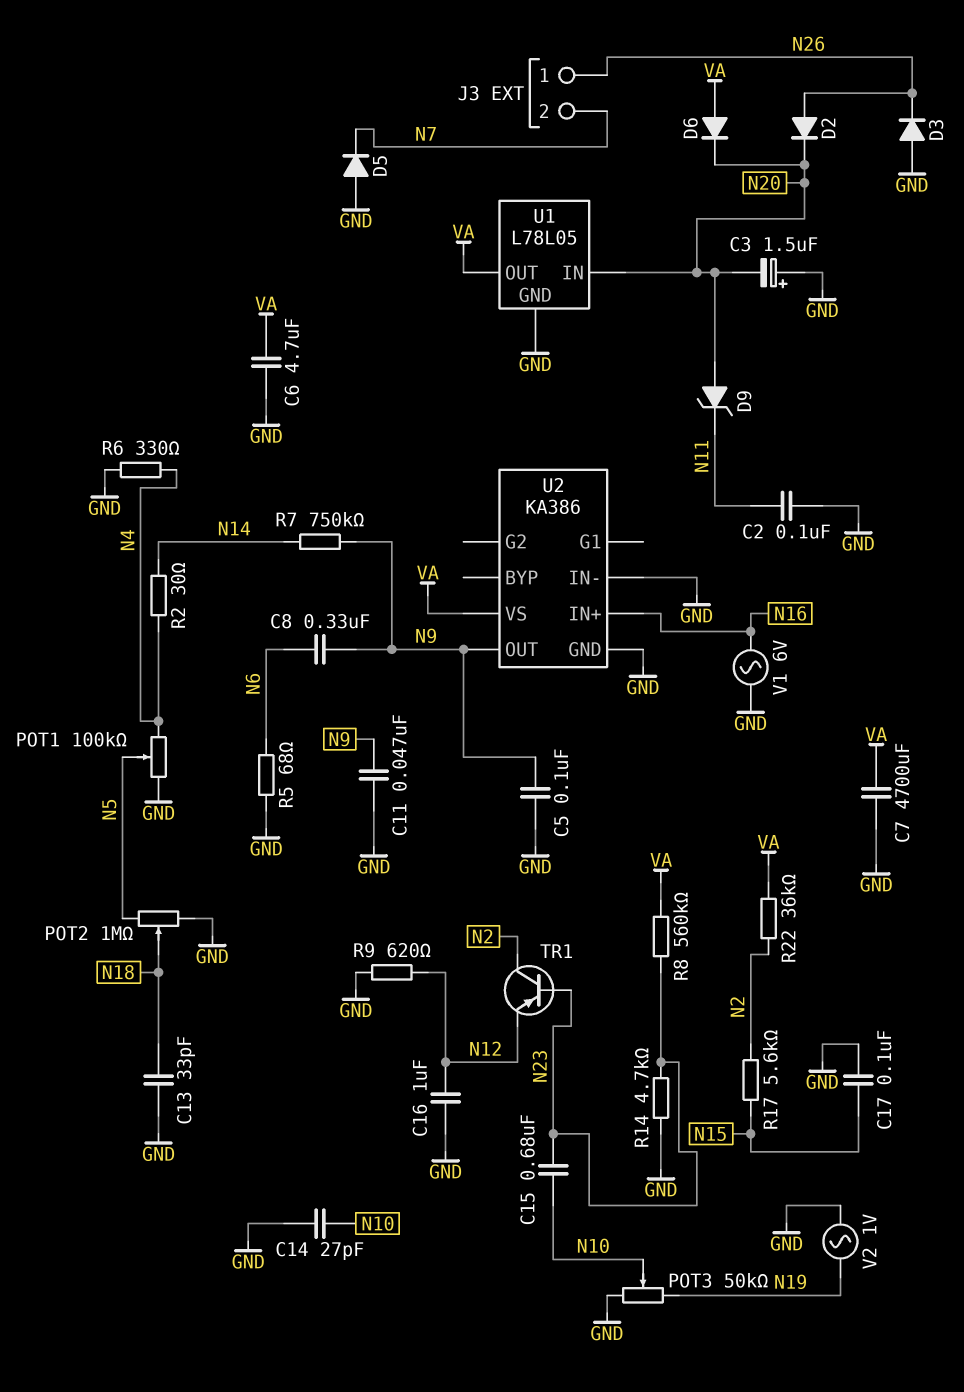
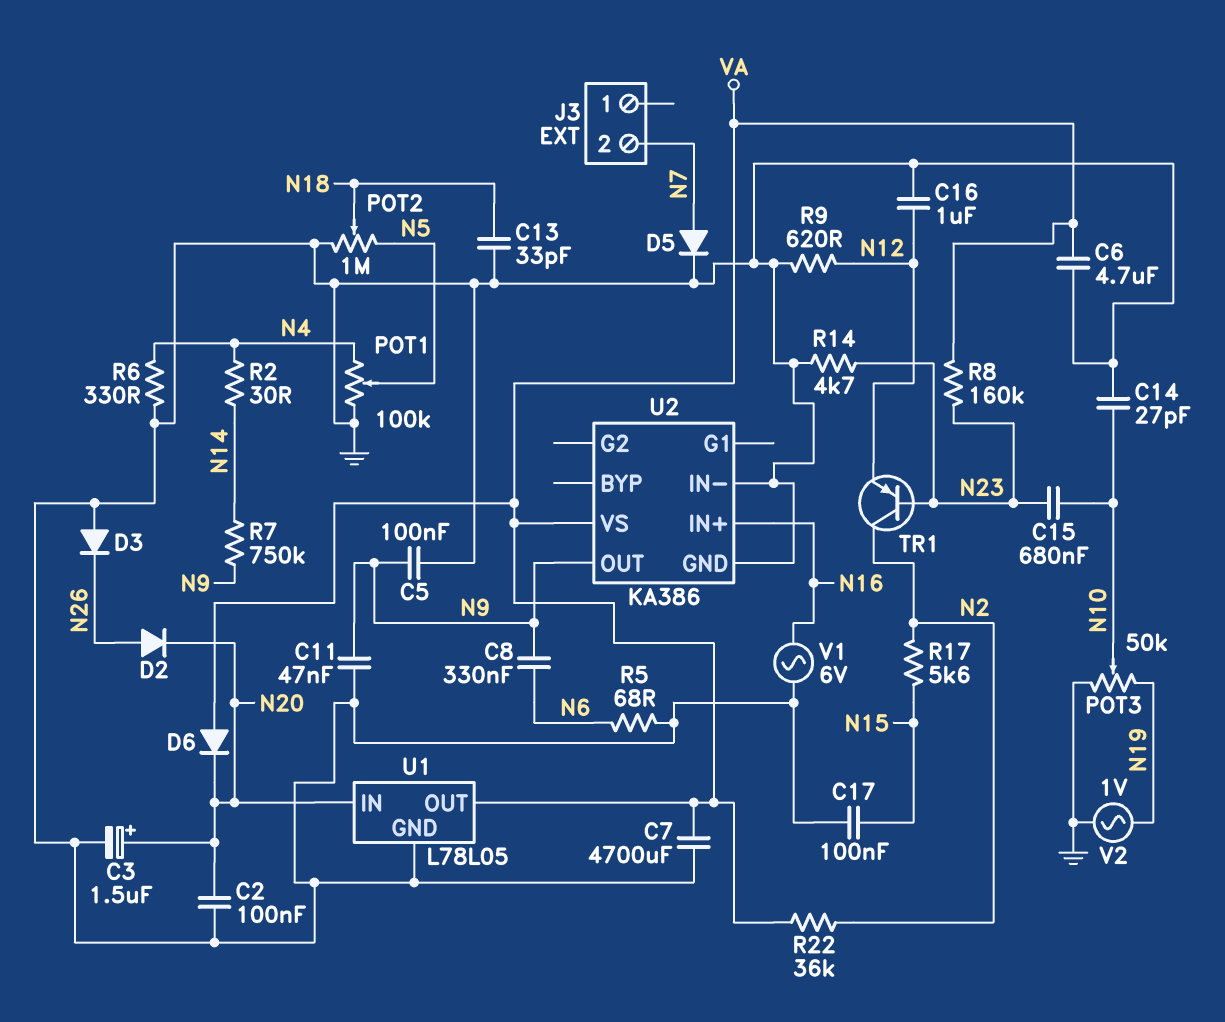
C2: 100nF (GND, N11) -> 100nF (GND, N20)
C3: 1.5uF (plus GND, minus N20) -> 1.5uF (plus N20, minus GND)
D5: diode (A GND, K N7) -> diode (A N7, K GND)
D9: zener (A N20, K N11) -> none
J3 pin 1: N26 -> none
R8: 560k (N23, VA) -> 160k (N23, VA)

